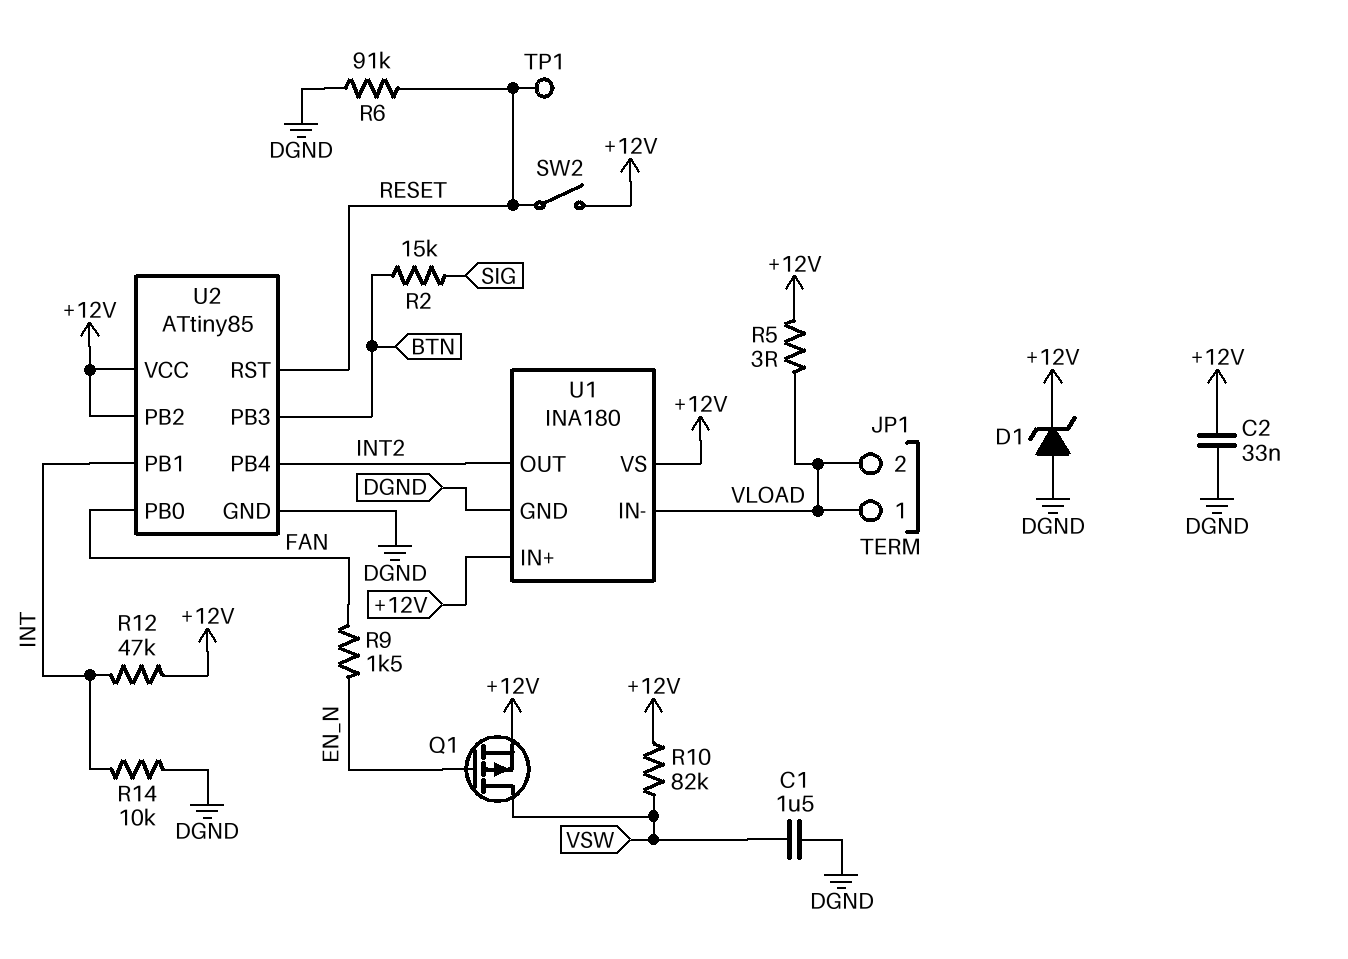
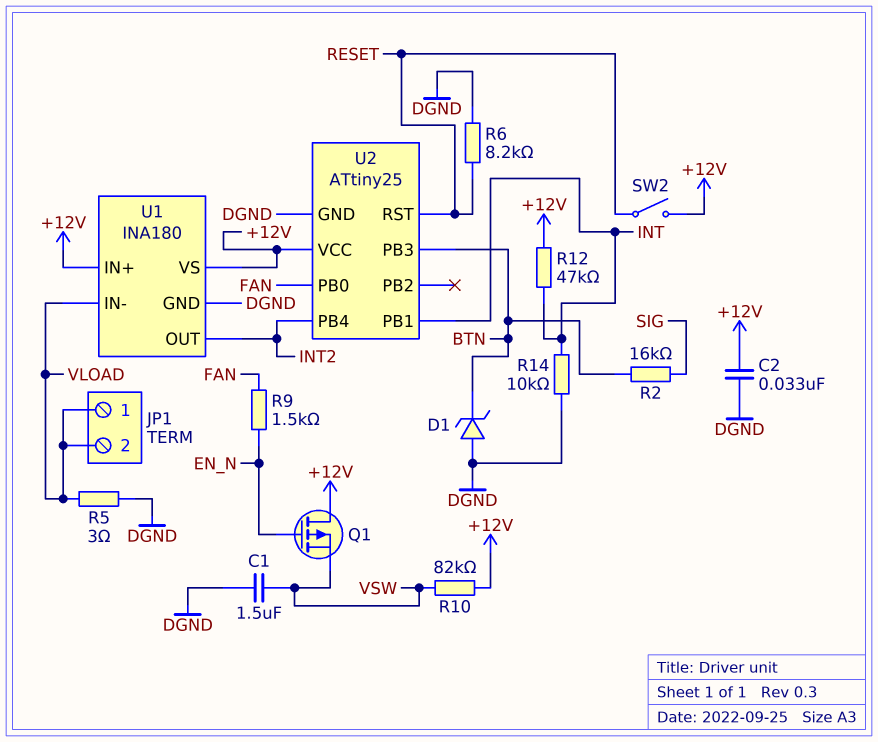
D1: zener (A DGND, K +12V) -> zener (A DGND, K BTN)
Q1: PMOS (G EN_N, D VSW, S +12V) -> PMOS (G EN_N, D +12V, S VSW)
R2: 15k (BTN, SIG) -> 16k (BTN, SIG)
R5: 3 (+12V, VLOAD) -> 3 (DGND, VLOAD)
R6: 91k (DGND, RESET) -> 8.2k (DGND, RESET)
TP1: test point (RESET) -> none
U2: ATtiny85 -> ATtiny25
U2 pin PB2: +12V -> none

